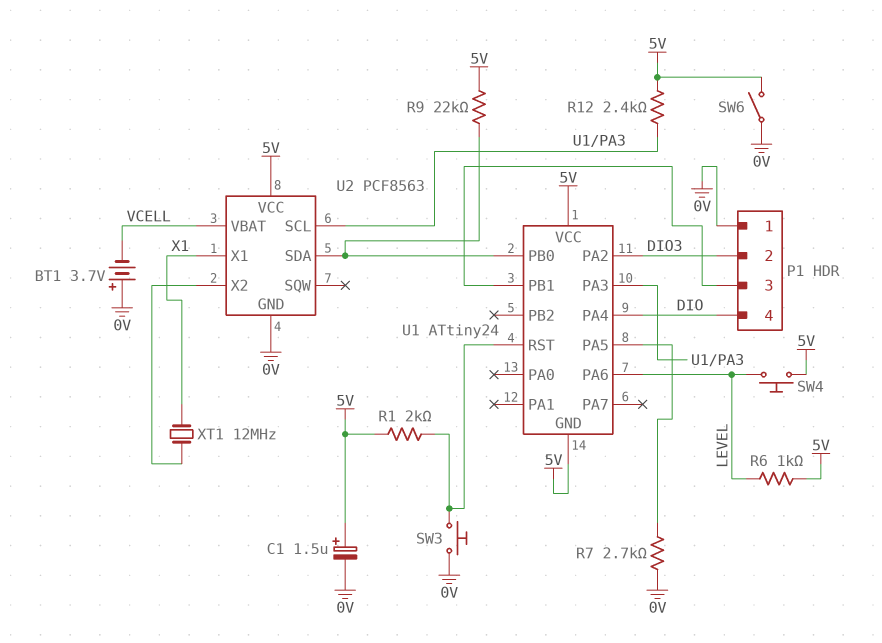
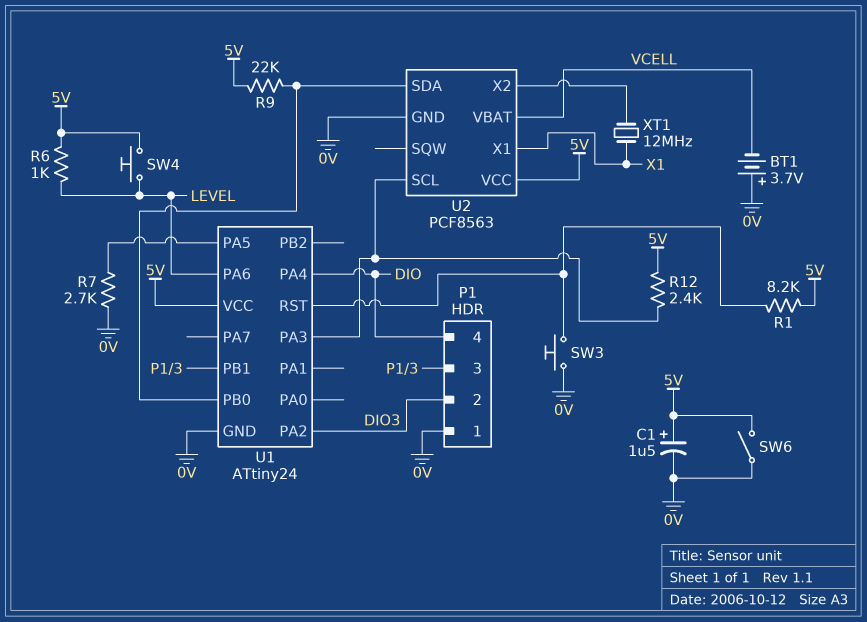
R1: 2k (5V, U1/RST) -> 8.2k (5V, U1/RST)
U1 pin GND: 5V -> 0V

